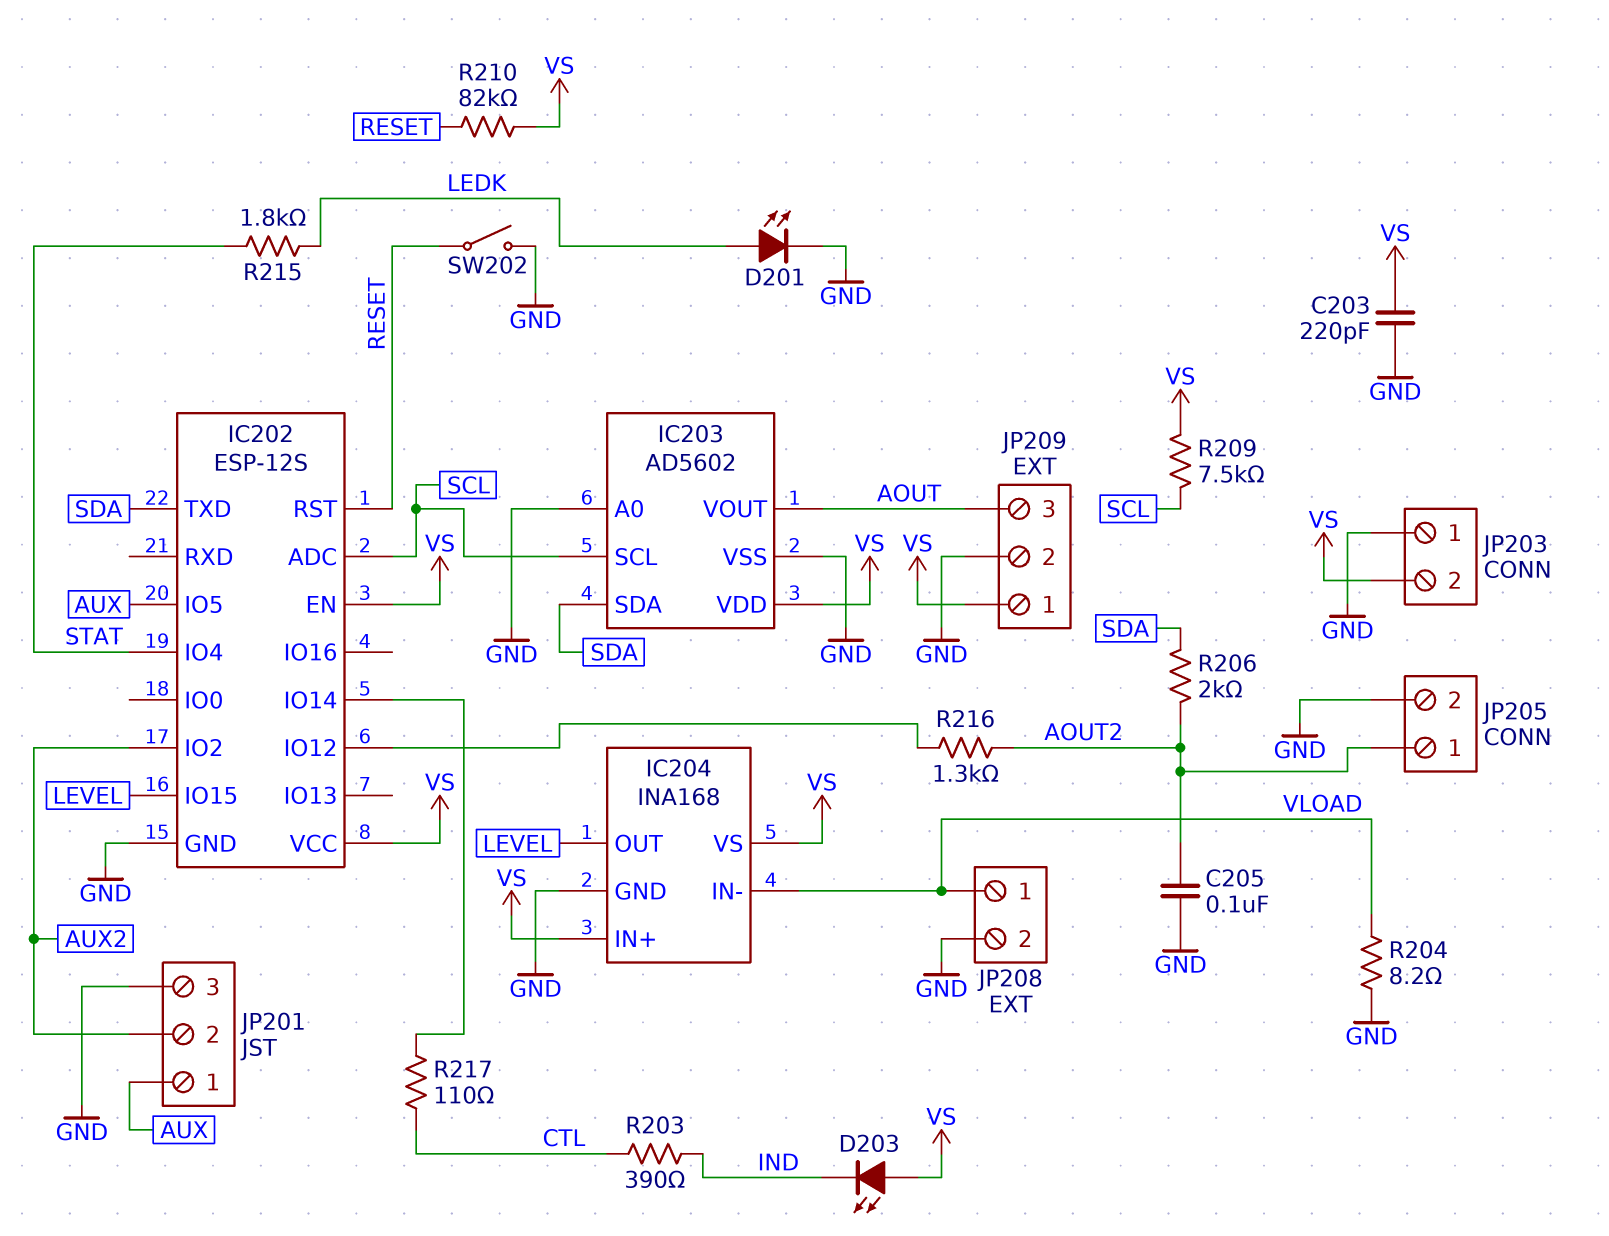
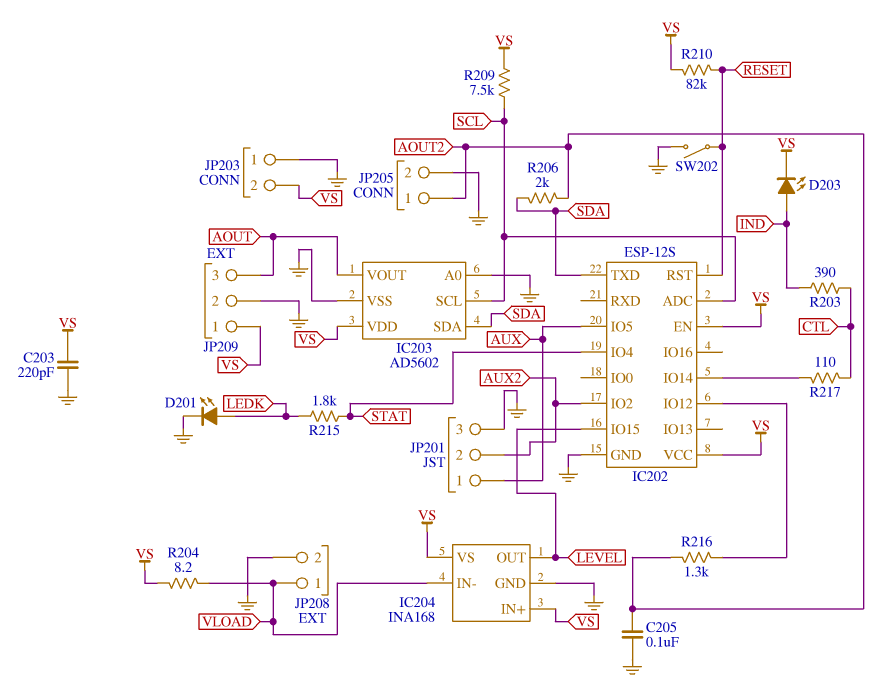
D203: LED (A VS, K IND) -> LED (A IND, K VS)
R204: 8.2 (GND, VLOAD) -> 8.2 (VLOAD, VS)

